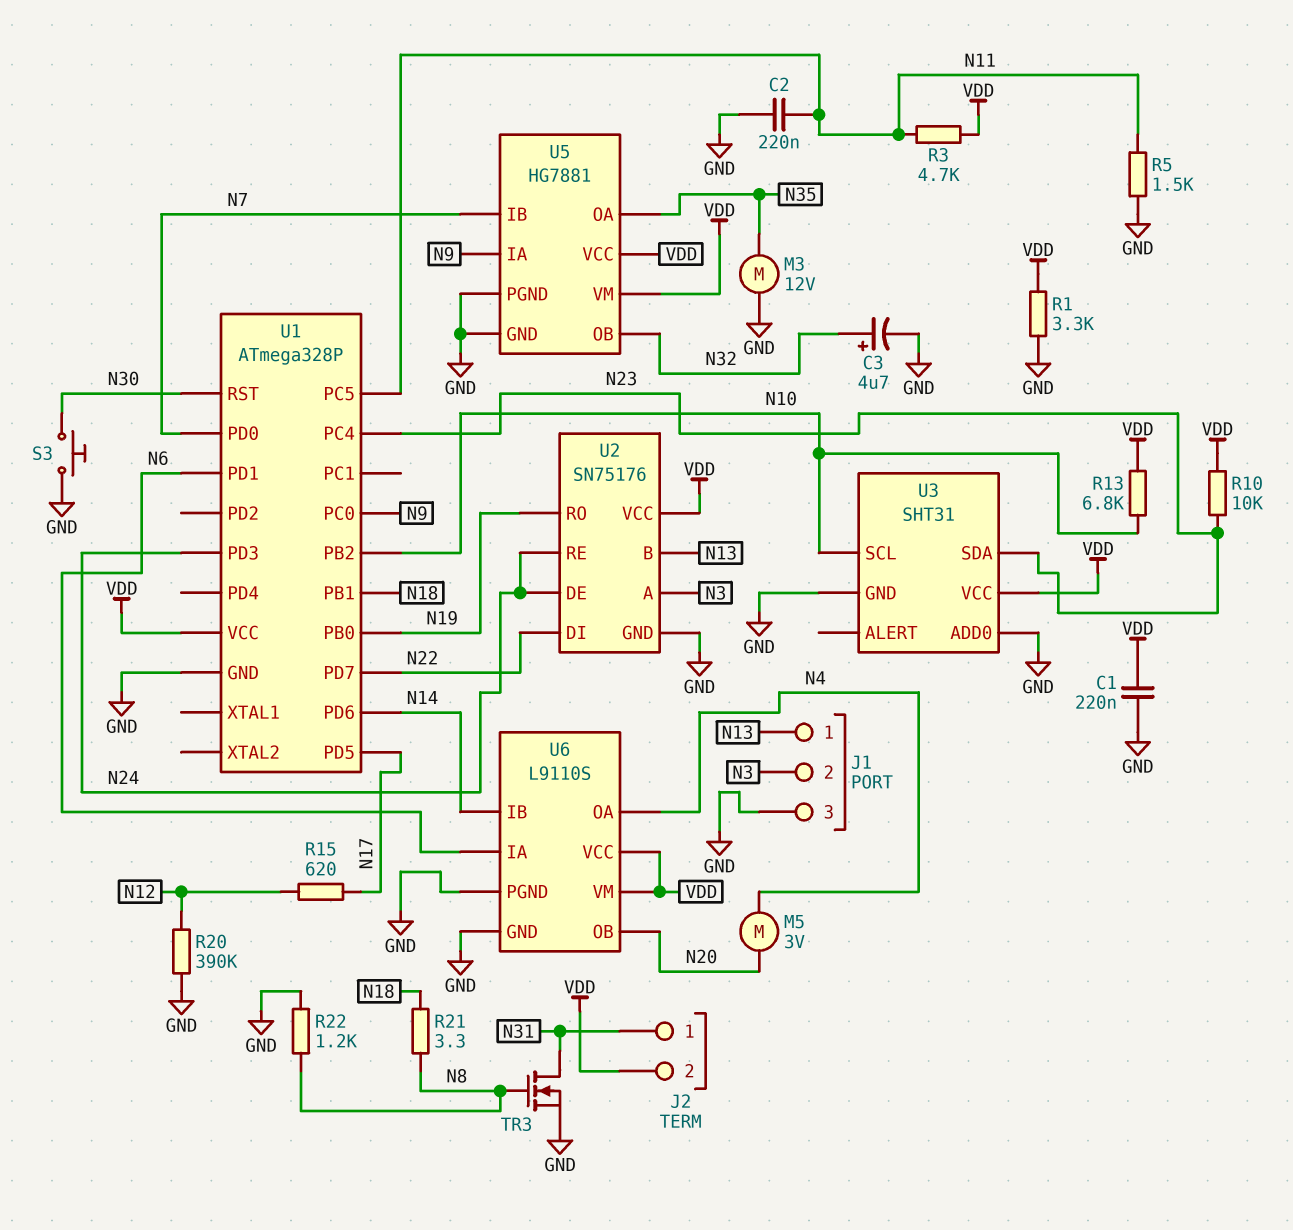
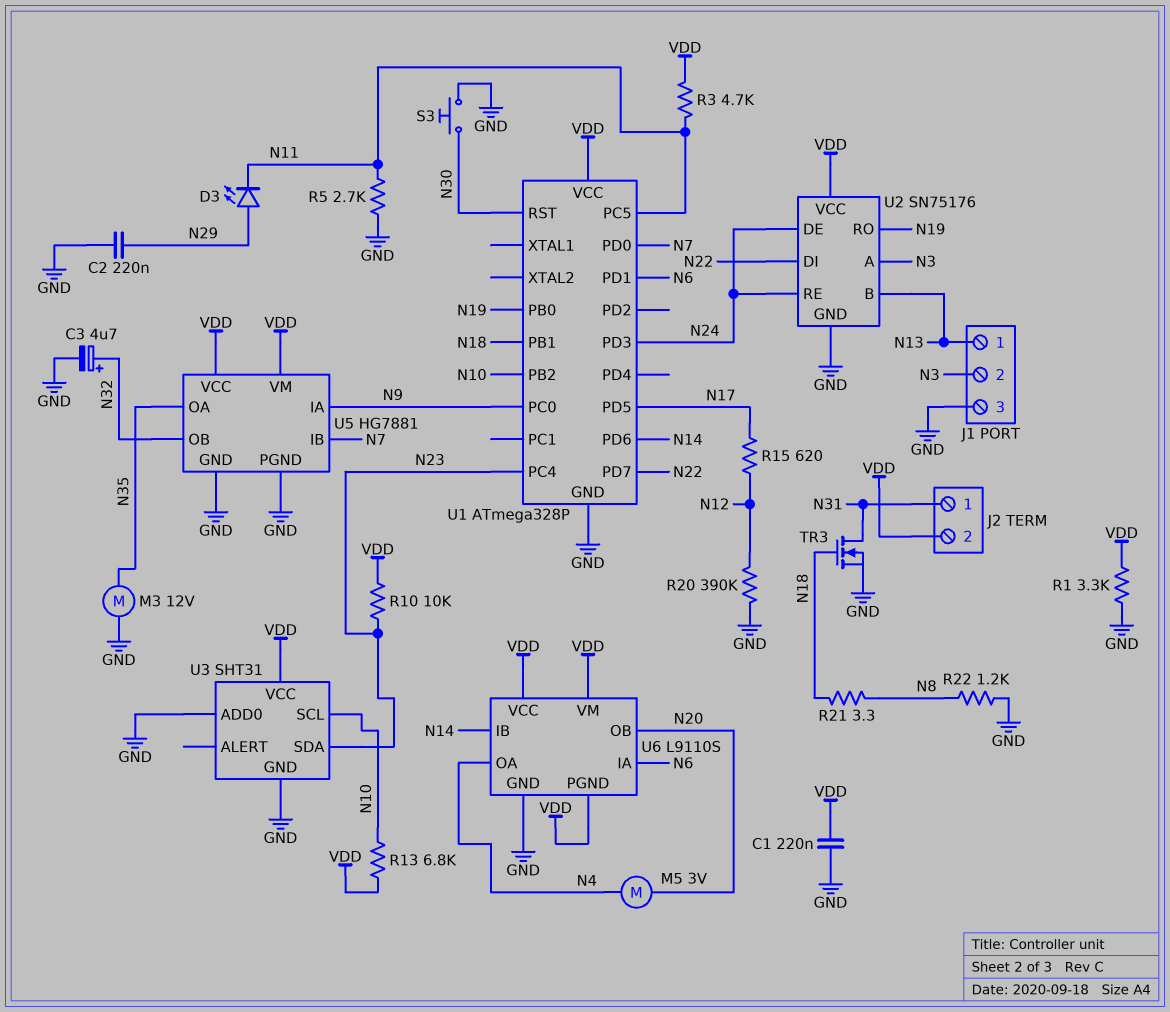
C2: 220nF (GND, N11) -> 220nF (GND, N29)
D3: none -> LED (A N29, K N11)
R5: 1.5k (GND, N11) -> 2.7k (GND, N11)
TR3: NMOS (G N8, D N31, S GND) -> NMOS (G N18, D N31, S GND)
U6 pin PGND: GND -> VDD

